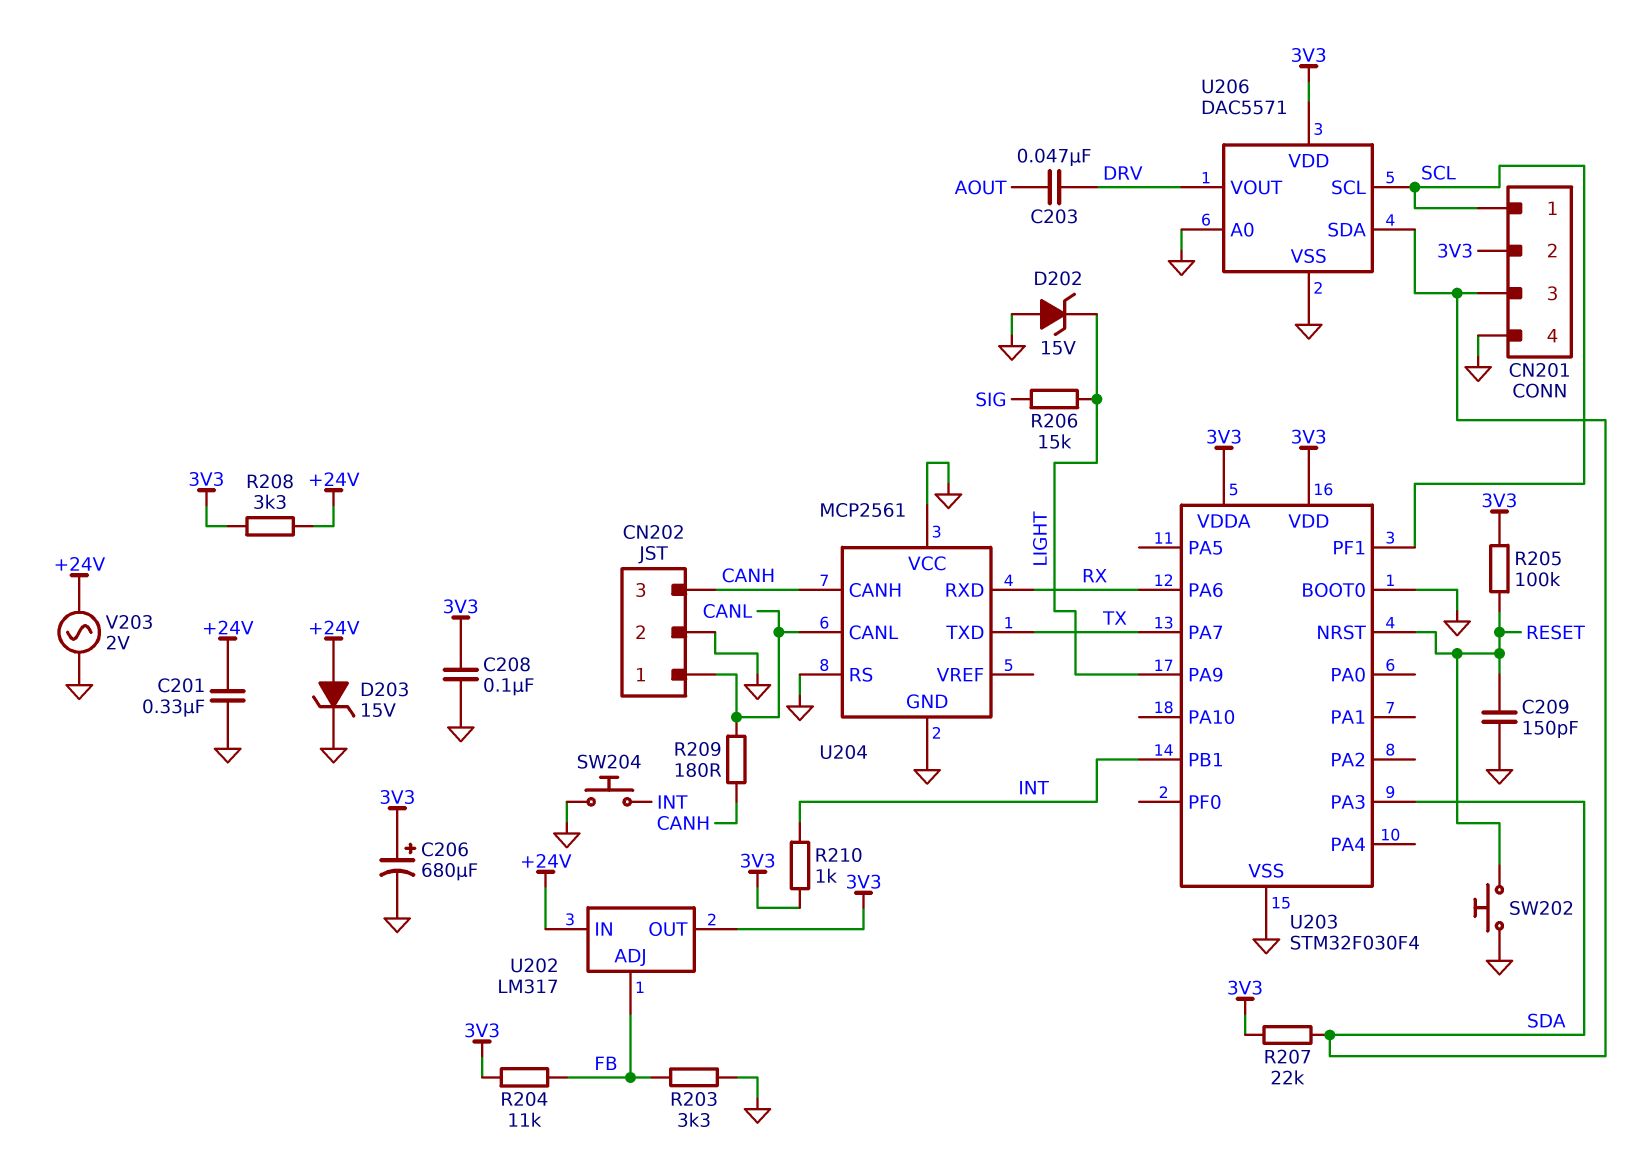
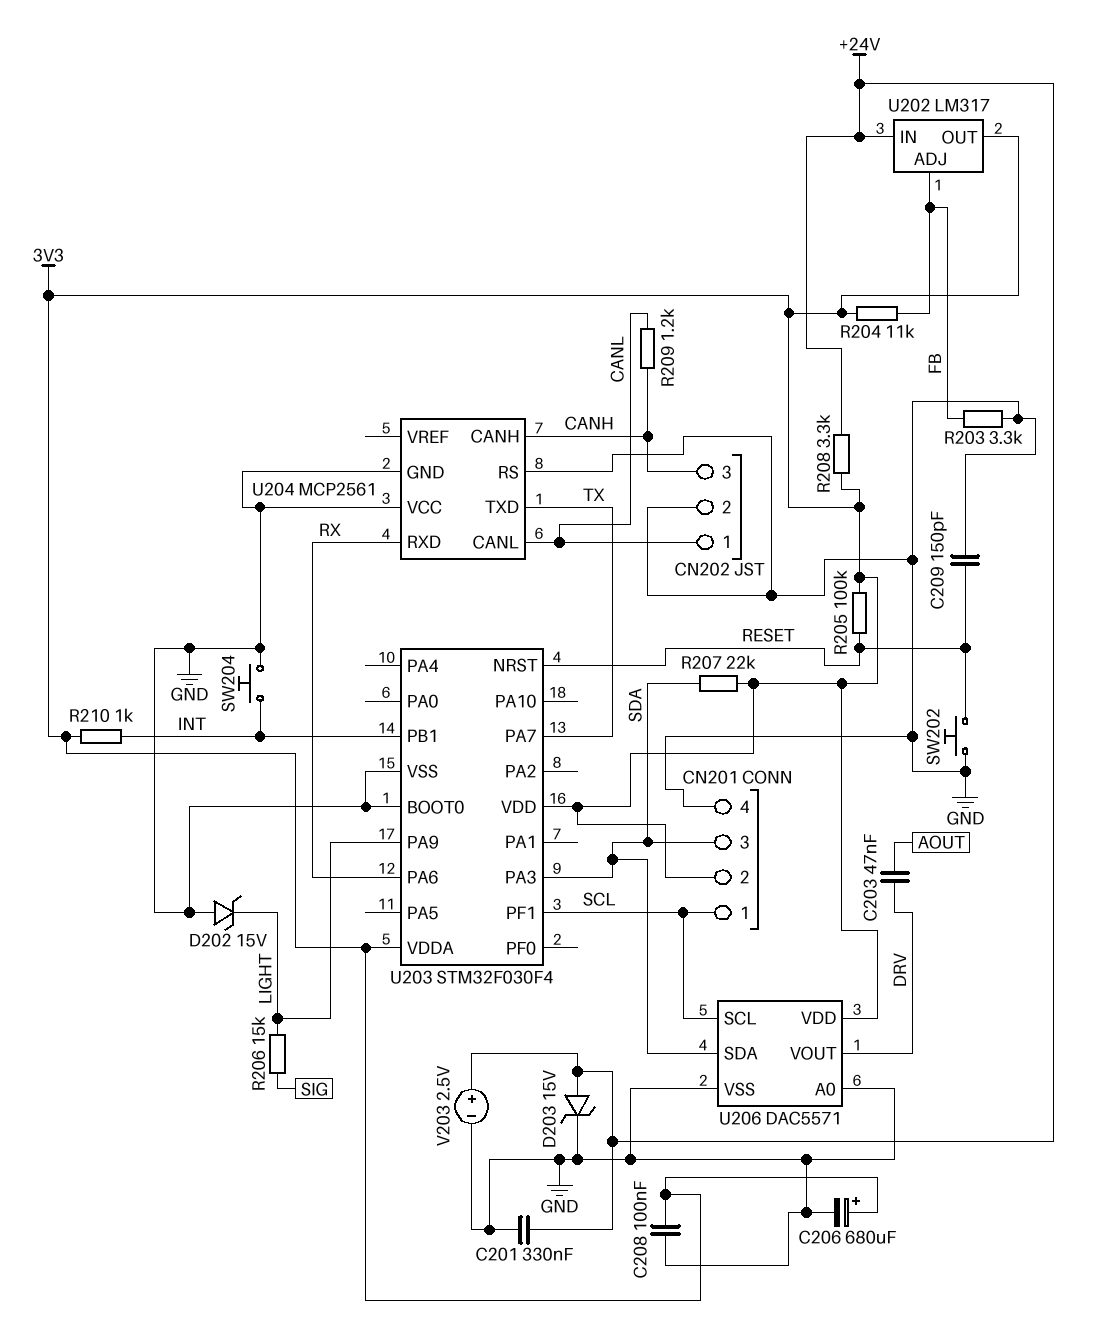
R209: 180 (CANH, CANL) -> 1.2k (CANH, CANL)
V203: AC 2V (+24V, GND) -> 2.5V (plus +24V, minus GND)

